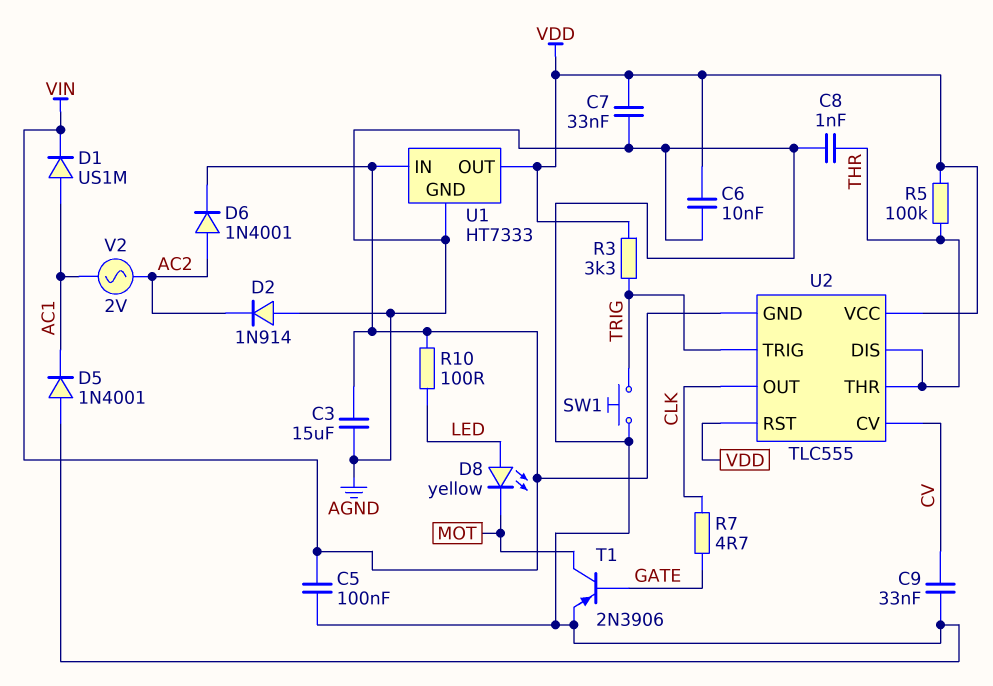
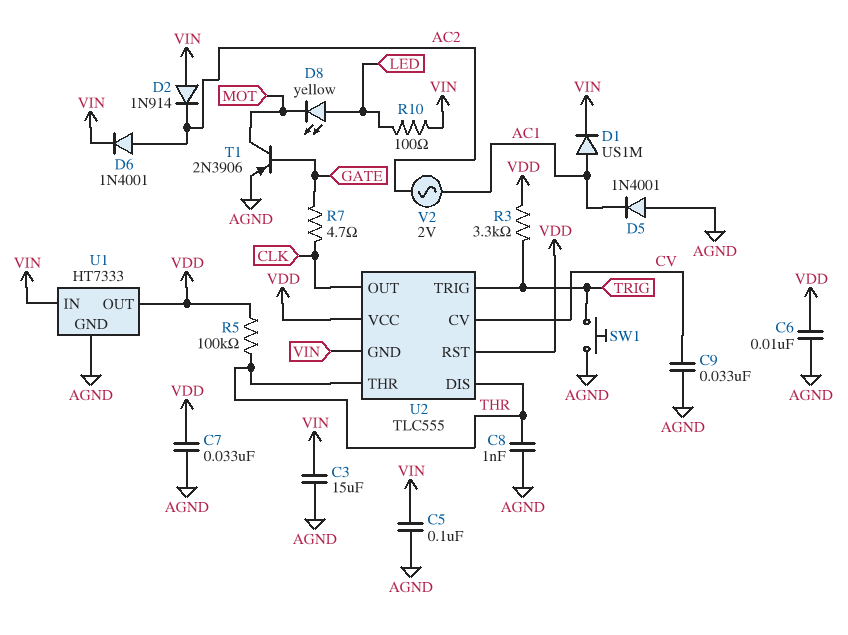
D2: diode 1N914 (A AGND, K AC2) -> diode 1N914 (A VIN, K AC2)

